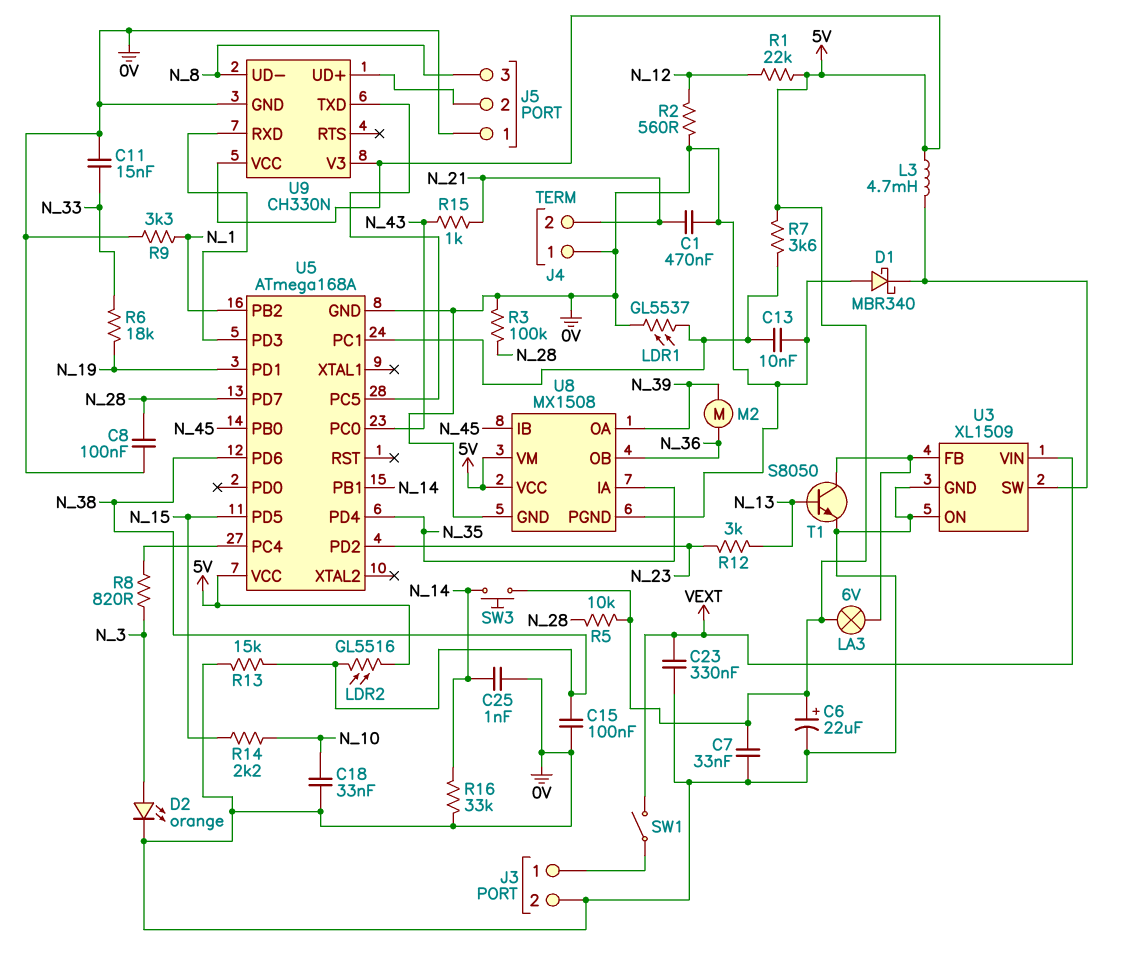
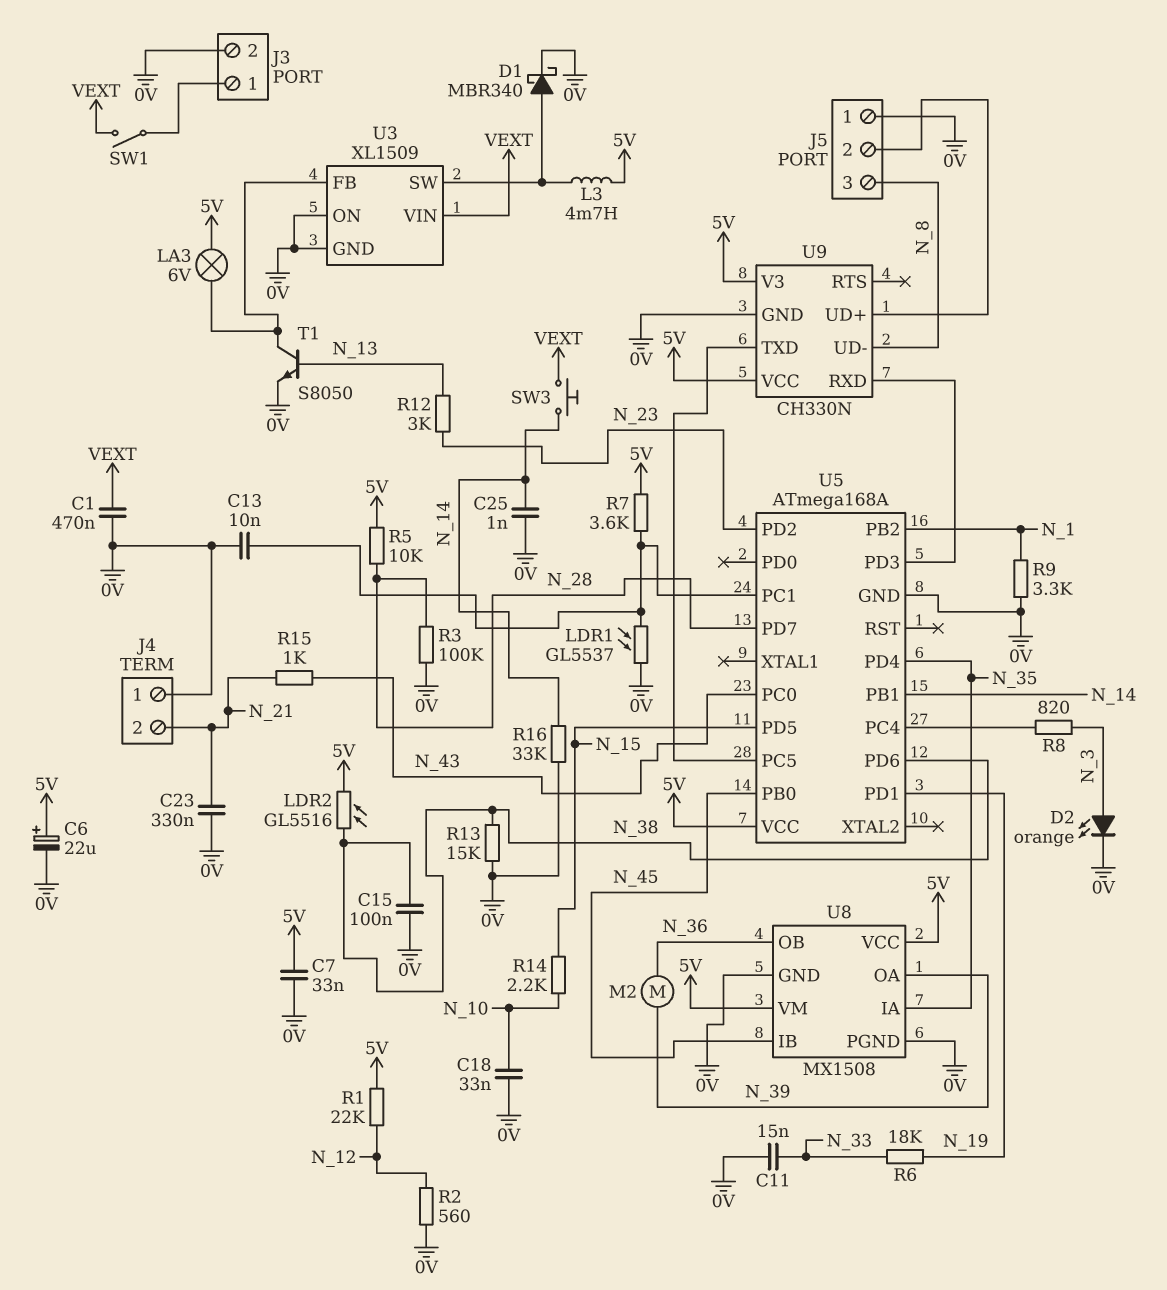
C1: 470nF (0V, N_21) -> 470nF (0V, VEXT)
C8: 100nF (0V, N_28) -> none
C23: 330nF (0V, VEXT) -> 330nF (0V, N_21)
D1: schottky MBR340 (A 0V, K U3/SW) -> schottky MBR340 (A U3/SW, K 0V)
SW3: button (5V, N_14) -> button (N_14, VEXT)

